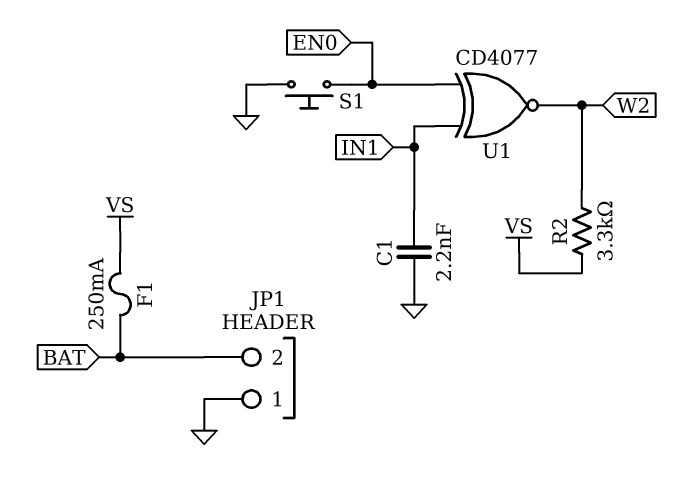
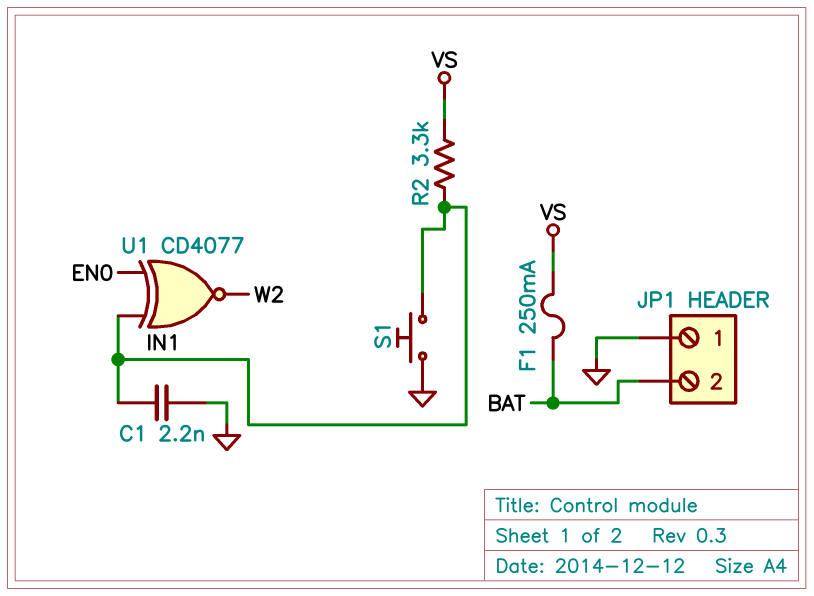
R2: 3.3k (VS, W2) -> 3.3k (IN1, VS)
S1: button (EN0, GND) -> button (GND, IN1)

